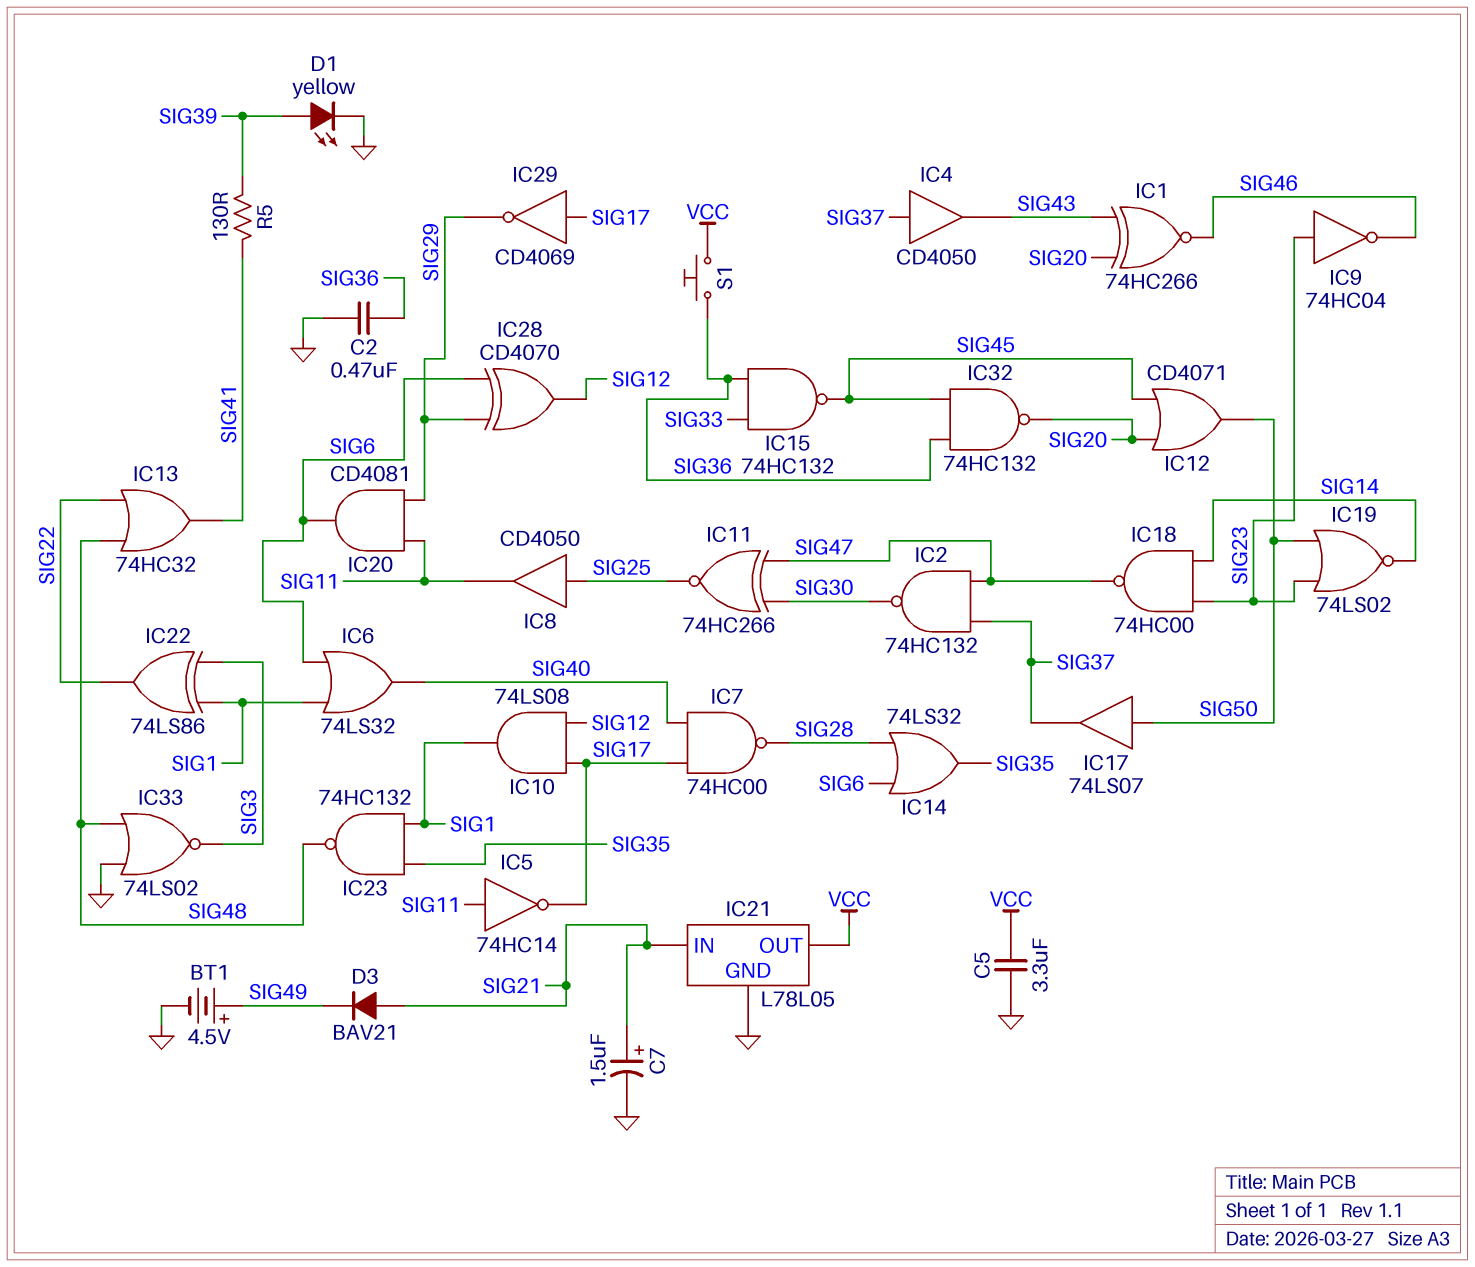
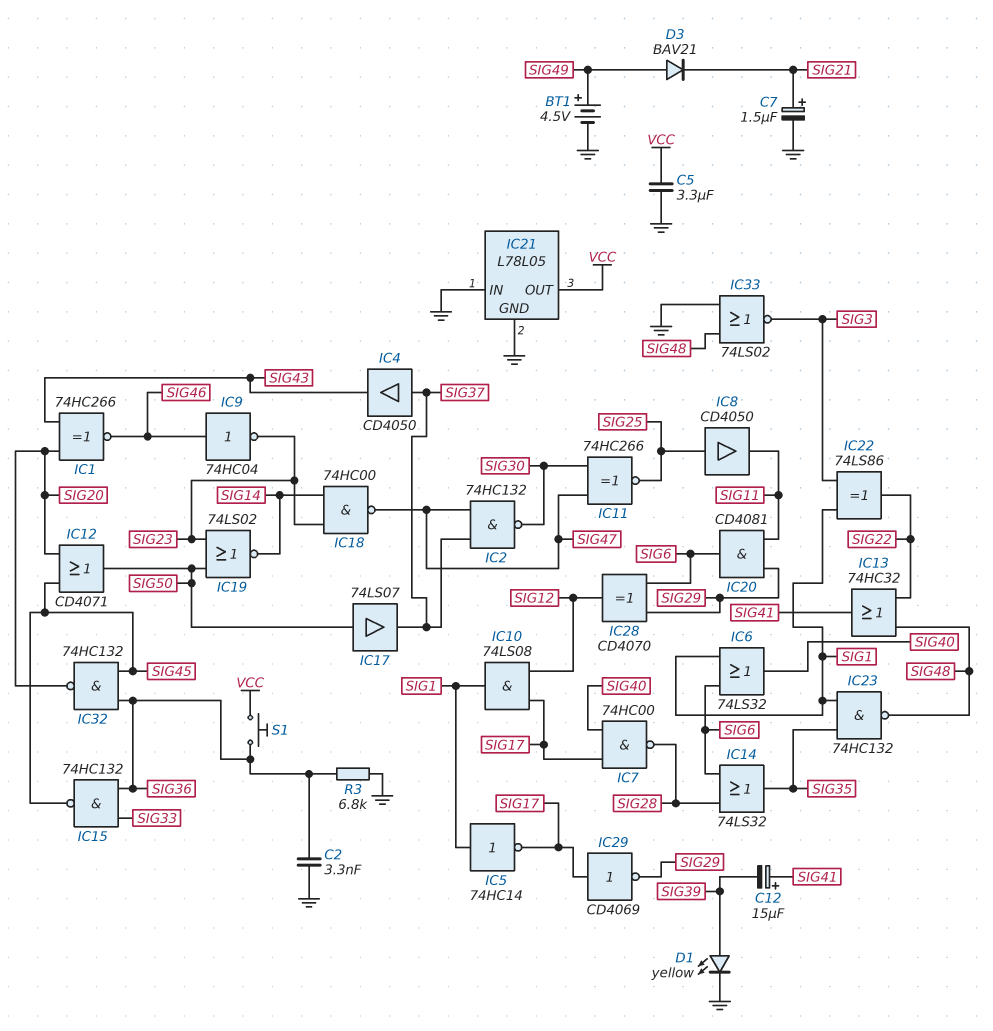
C2: 470nF (GND, SIG36) -> 3.3nF (GND, SIG36)
C12: none -> 15uF (plus SIG41, minus SIG39)
D3: diode BAV21 (A SIG21, K SIG49) -> diode BAV21 (A SIG49, K SIG21)
IC5: NOT 74HC14 (in SIG11, out SIG17) -> NOT 74HC14 (in SIG1, out SIG17)
IC9: NOT 74HC04 (in SIG23, out SIG46) -> NOT 74HC04 (in SIG46, out SIG23)
IC21 pin IN: SIG21 -> GND
R3: none -> 6.8k (GND, SIG36)
R5: 130 (SIG39, SIG41) -> none

